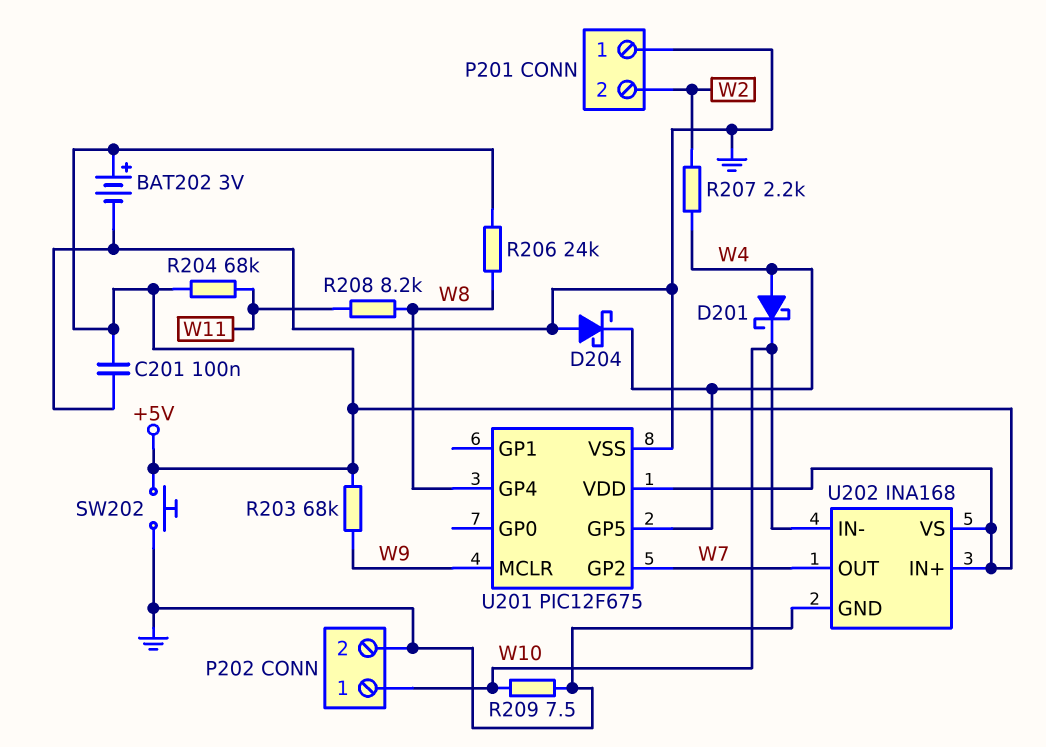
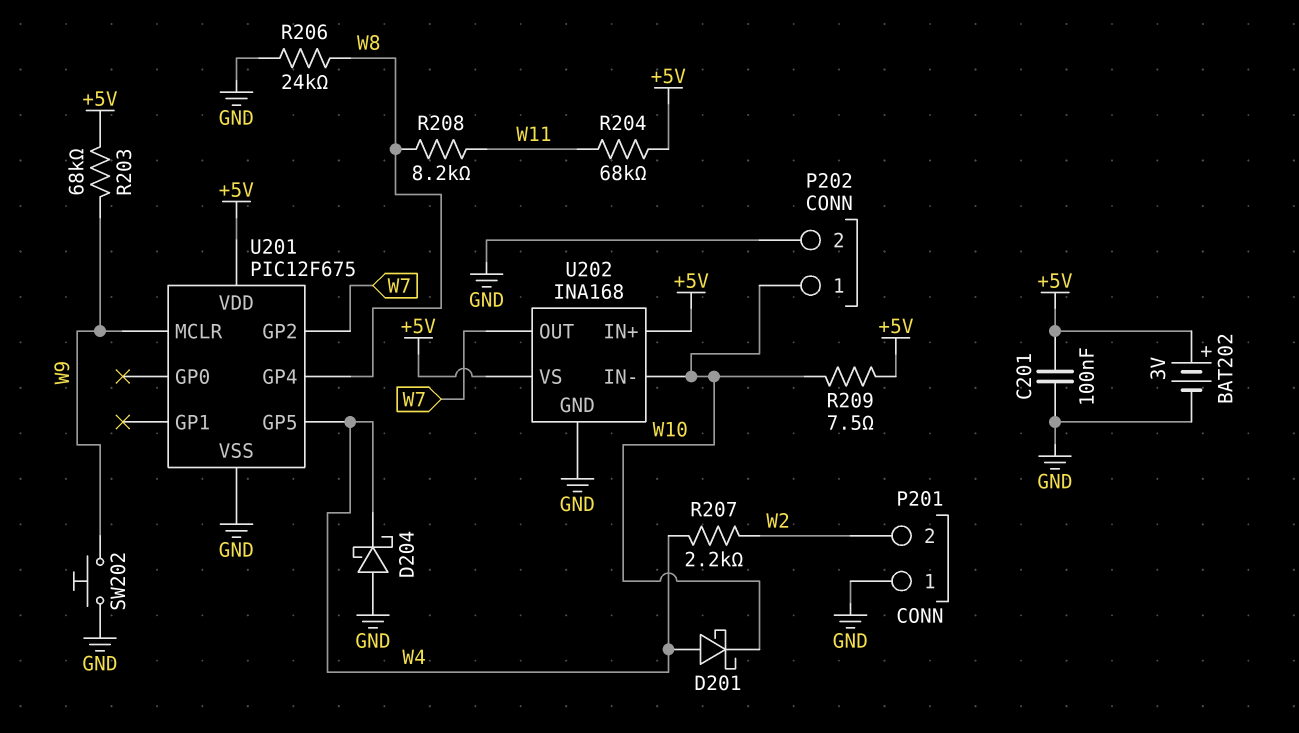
R206: 24k (+5V, W8) -> 24k (GND, W8)
R209: 7.5 (GND, W10) -> 7.5 (+5V, W10)
SW202: button (+5V, GND) -> button (GND, W9)

